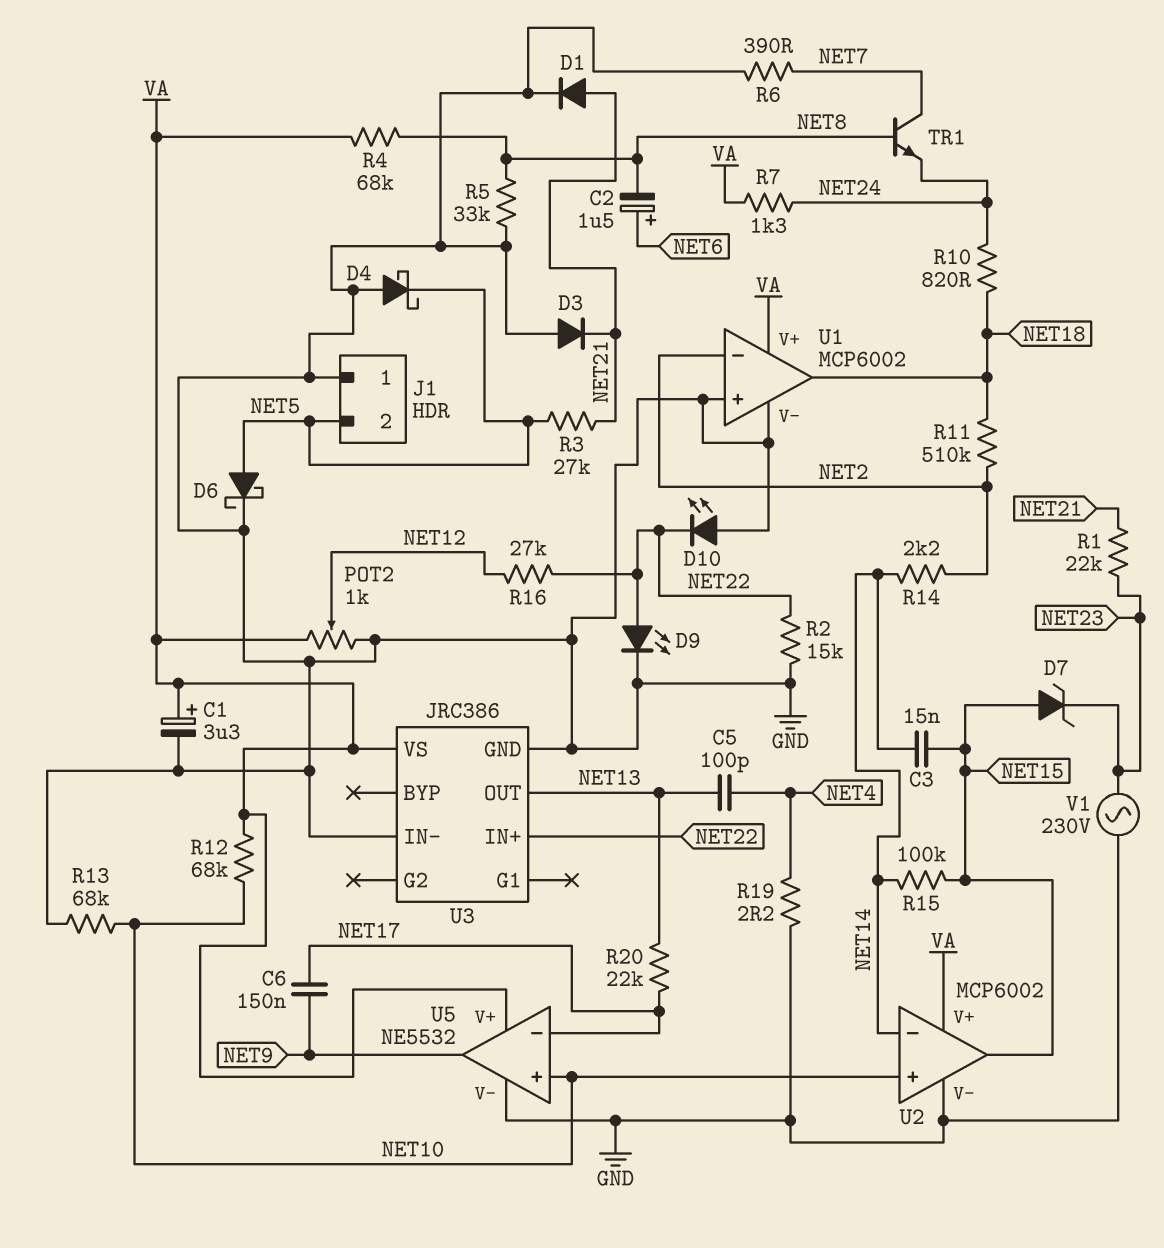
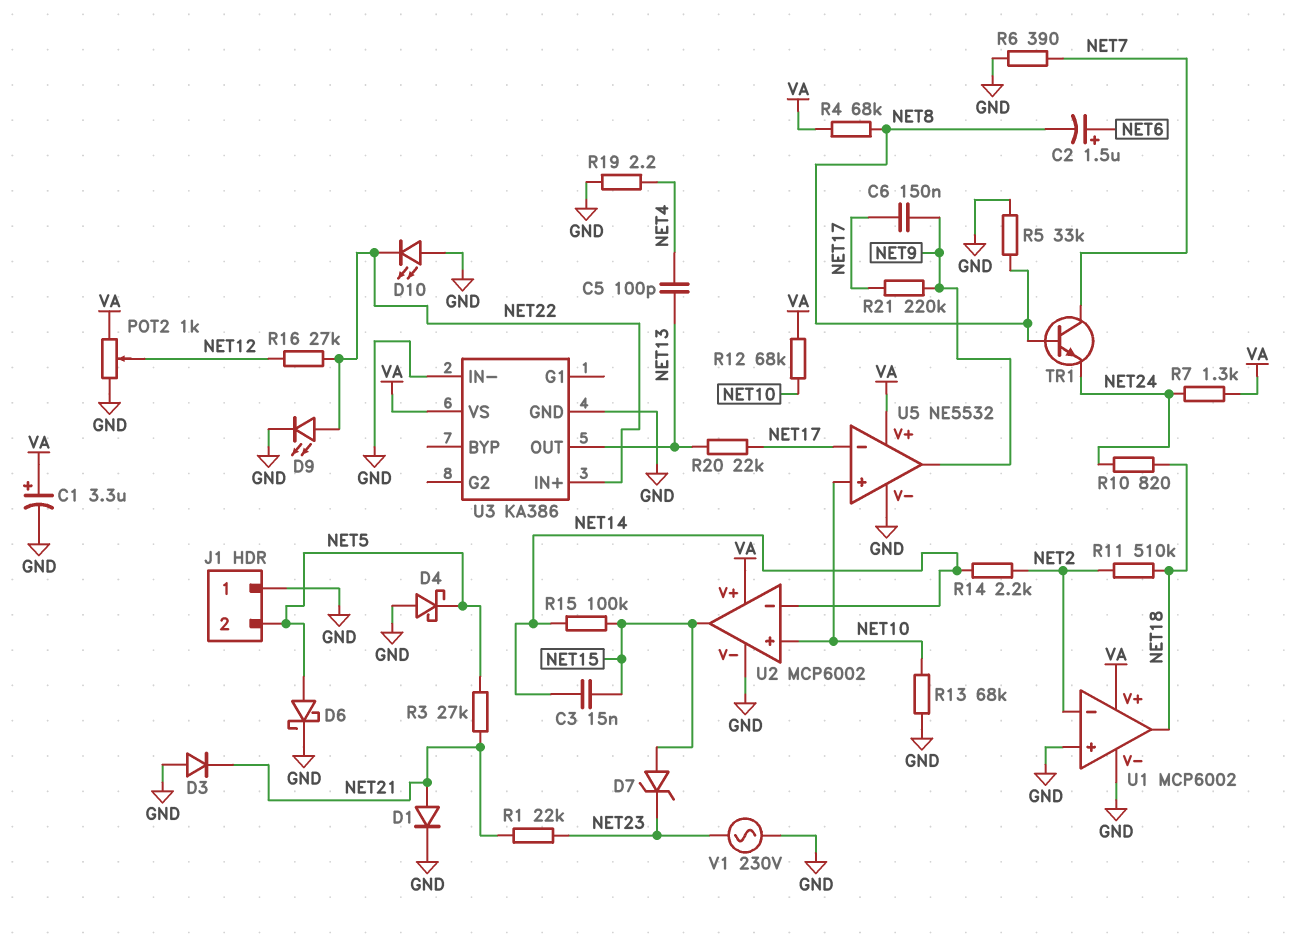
R2: 15k (GND, NET22) -> none
R21: none -> 220k (NET9, NET17)
U3: JRC386 -> KA386

